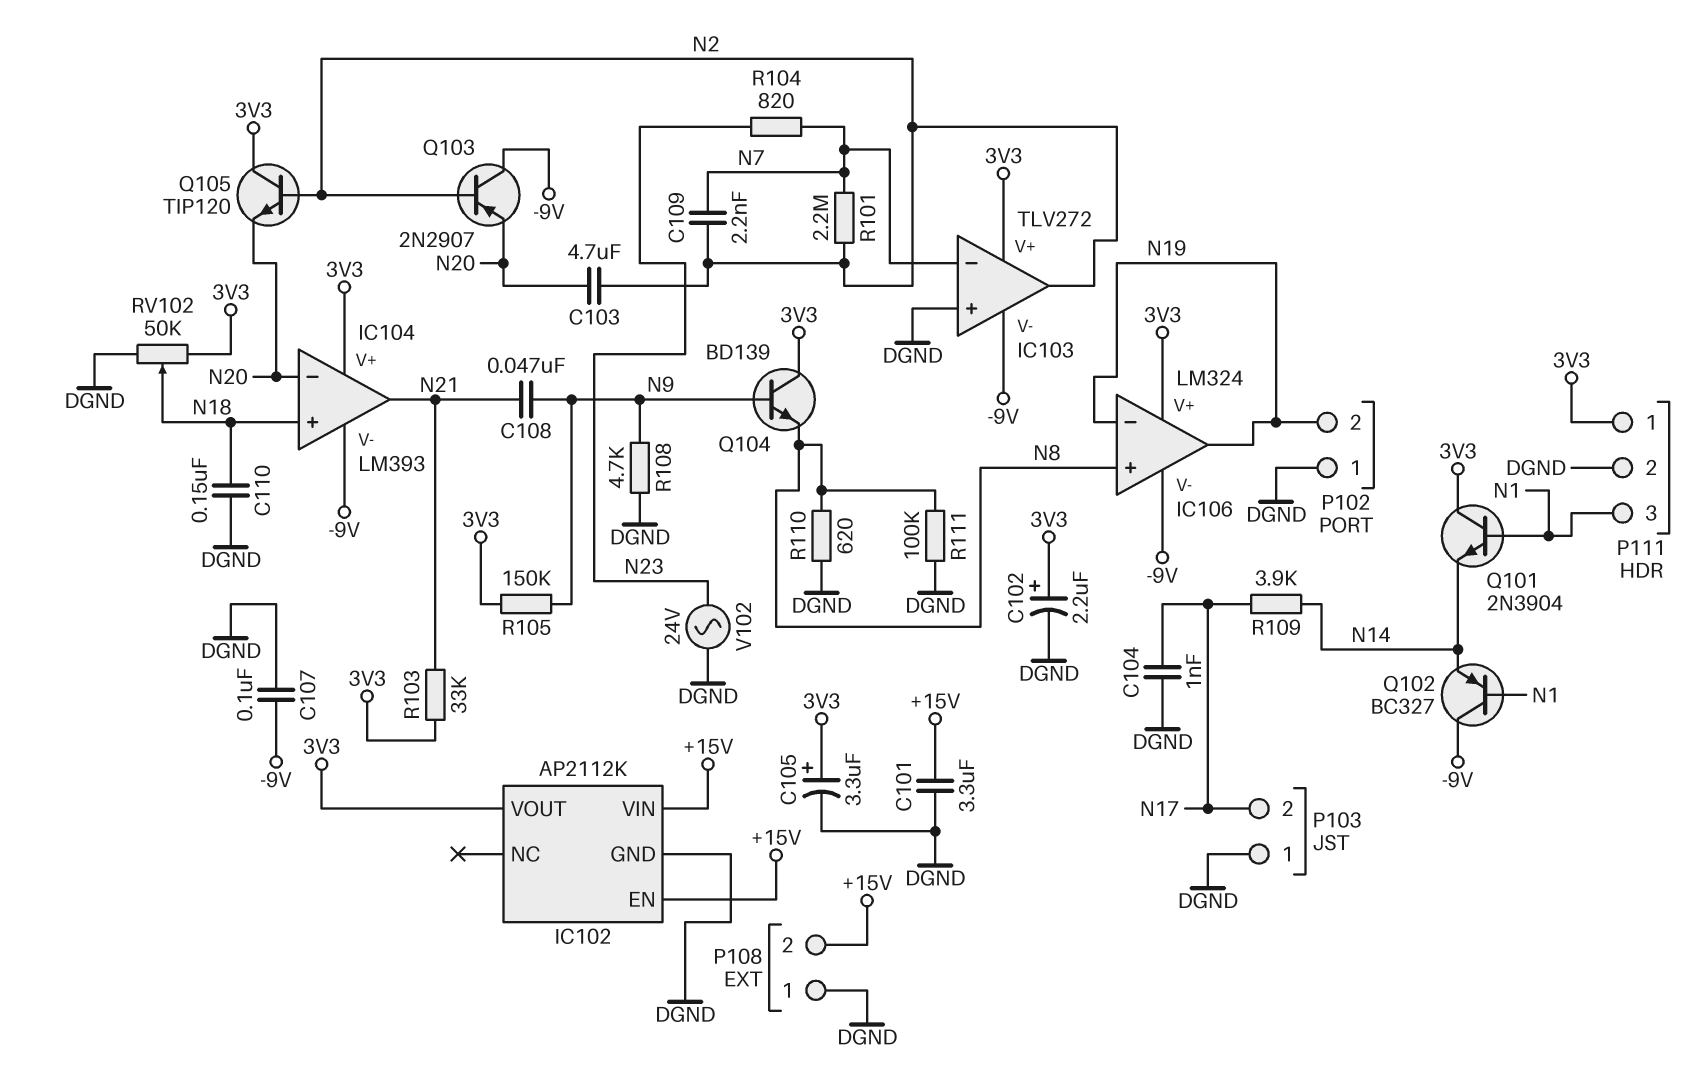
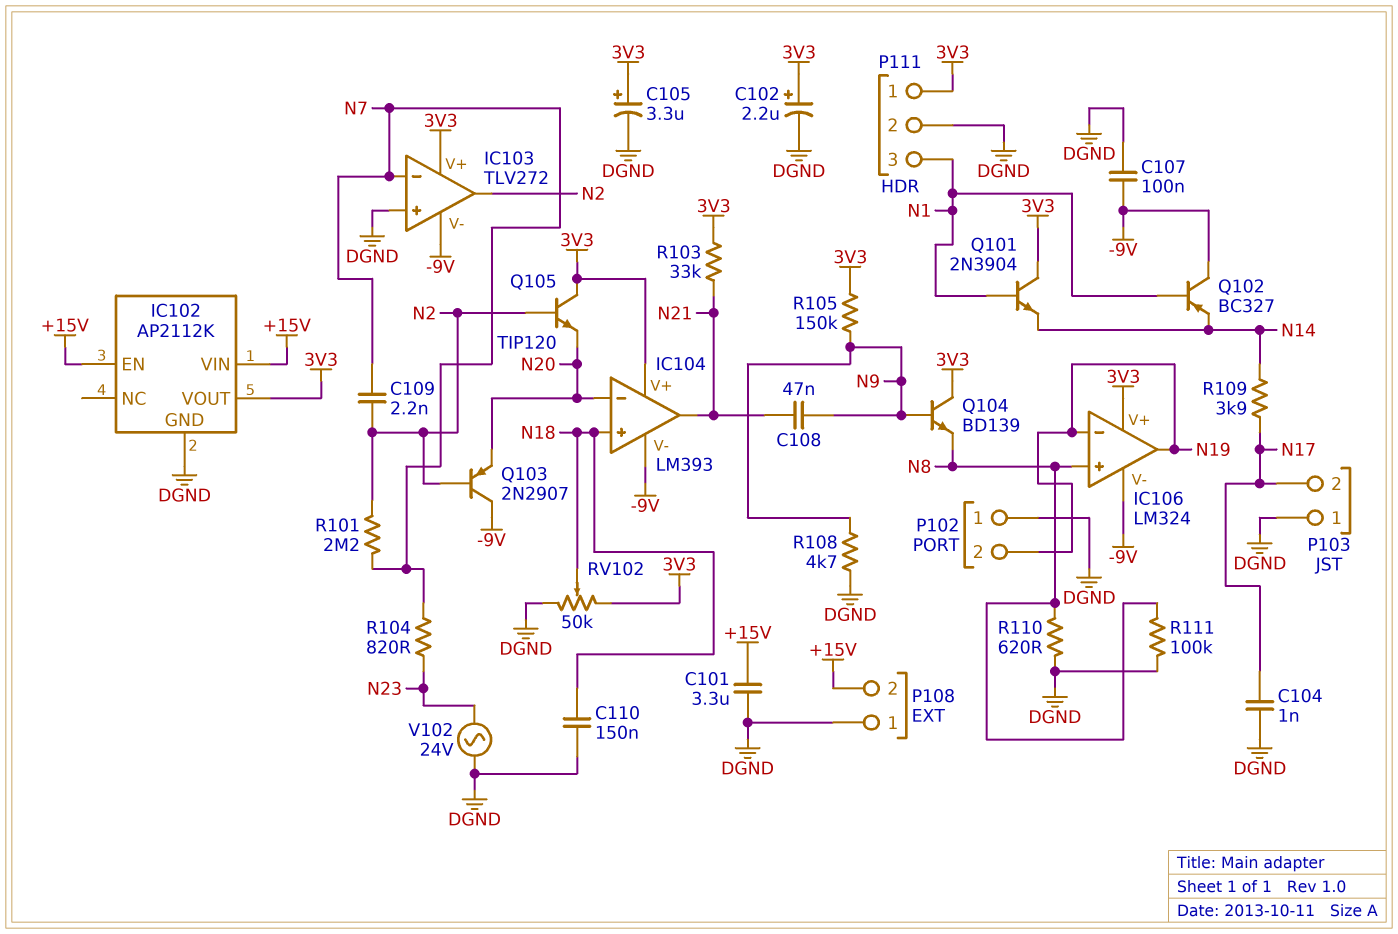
C103: 4.7uF (N2, N20) -> none

